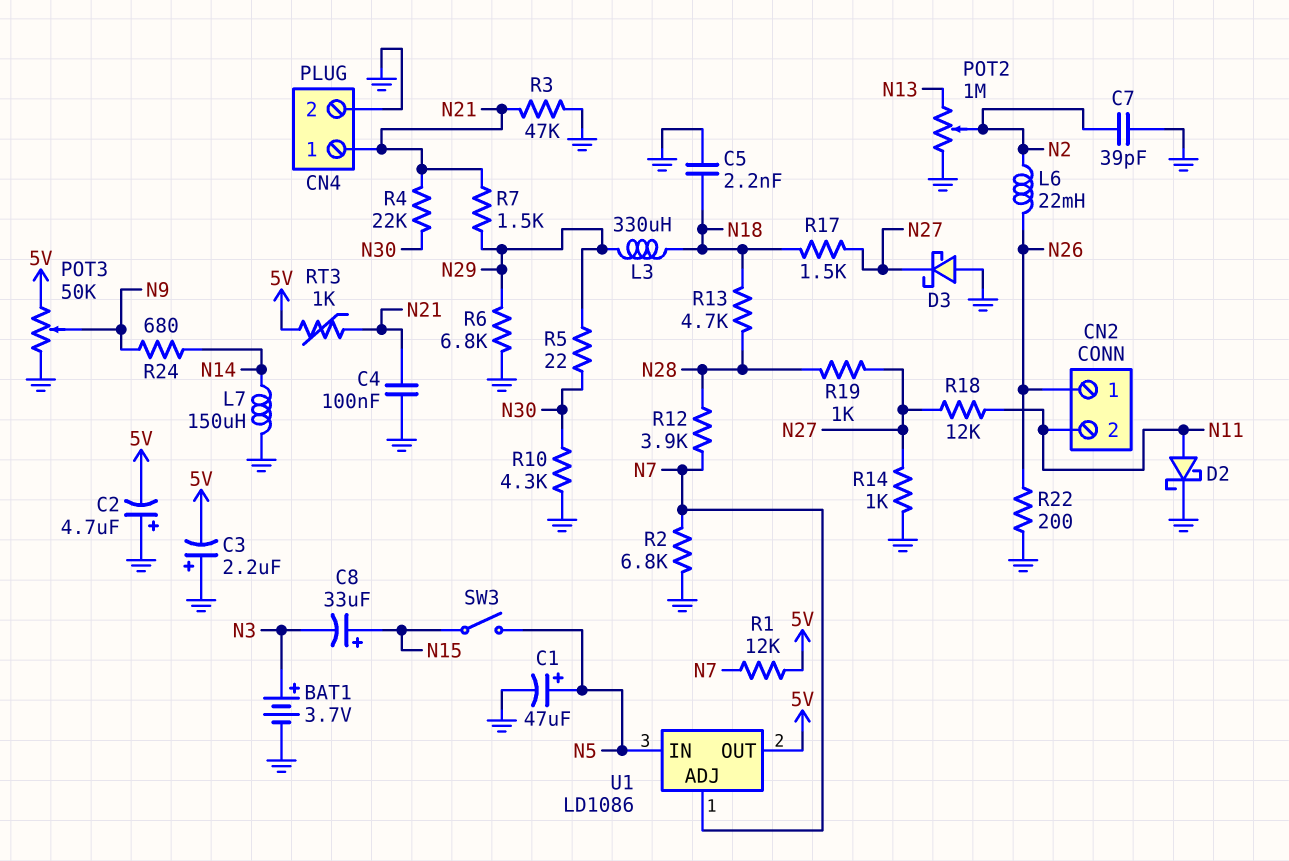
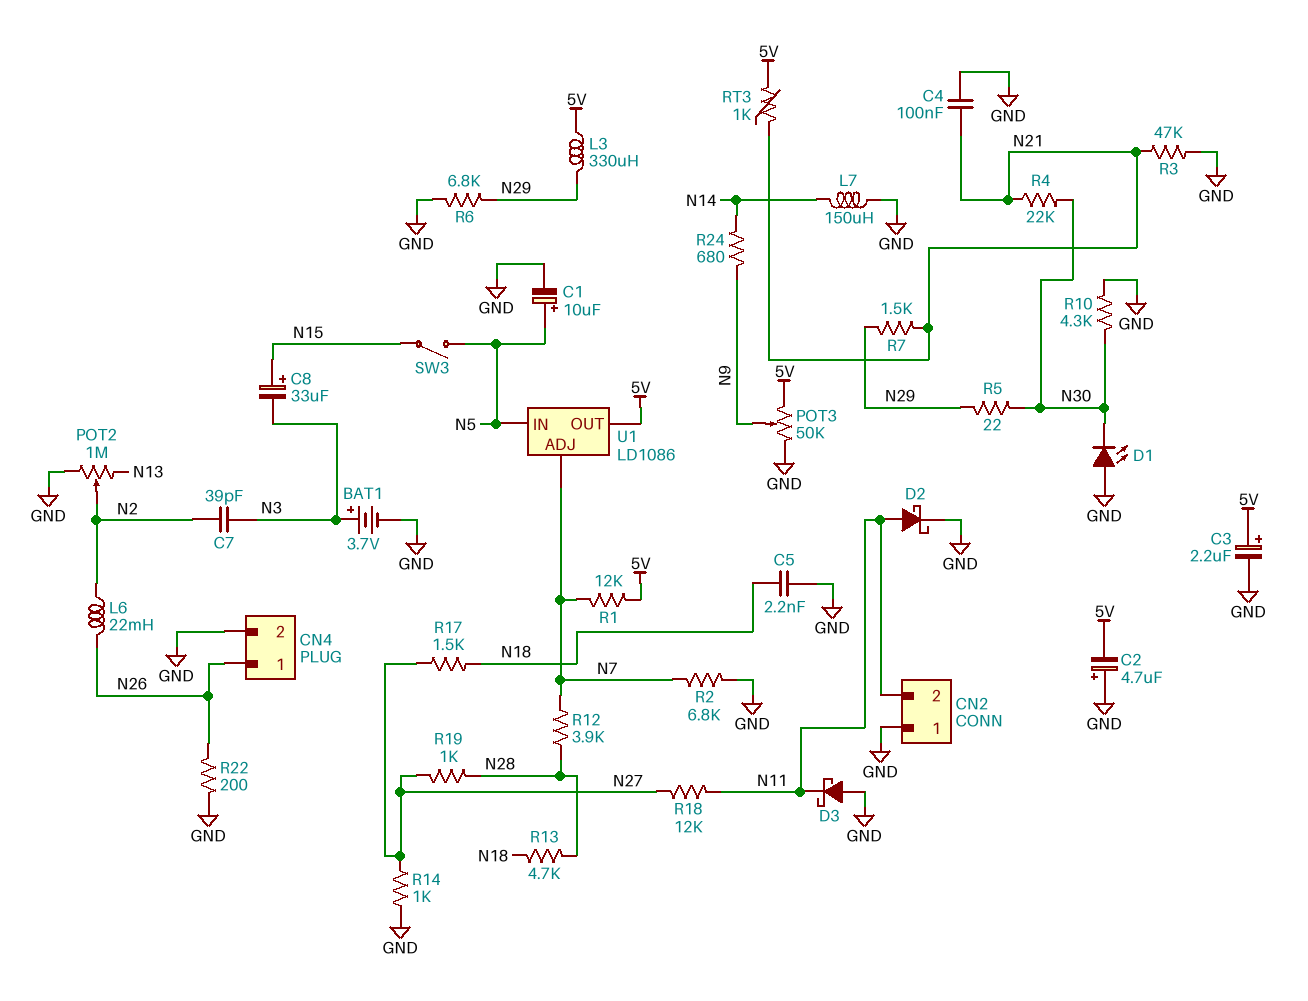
C1: 47uF (plus N5, minus GND) -> 10uF (plus N5, minus GND)
C3: 2.2uF (plus GND, minus 5V) -> 2.2uF (plus 5V, minus GND)
C7: 39pF (GND, N2) -> 39pF (N2, N3)
CN2 pin 1: N26 -> GND
CN4 pin 1: N21 -> N26
D1: none -> LED (A GND, K N30)
D3: schottky (A GND, K N27) -> schottky (A GND, K N11)
L3: 330uH (N18, N29) -> 330uH (5V, N29)

